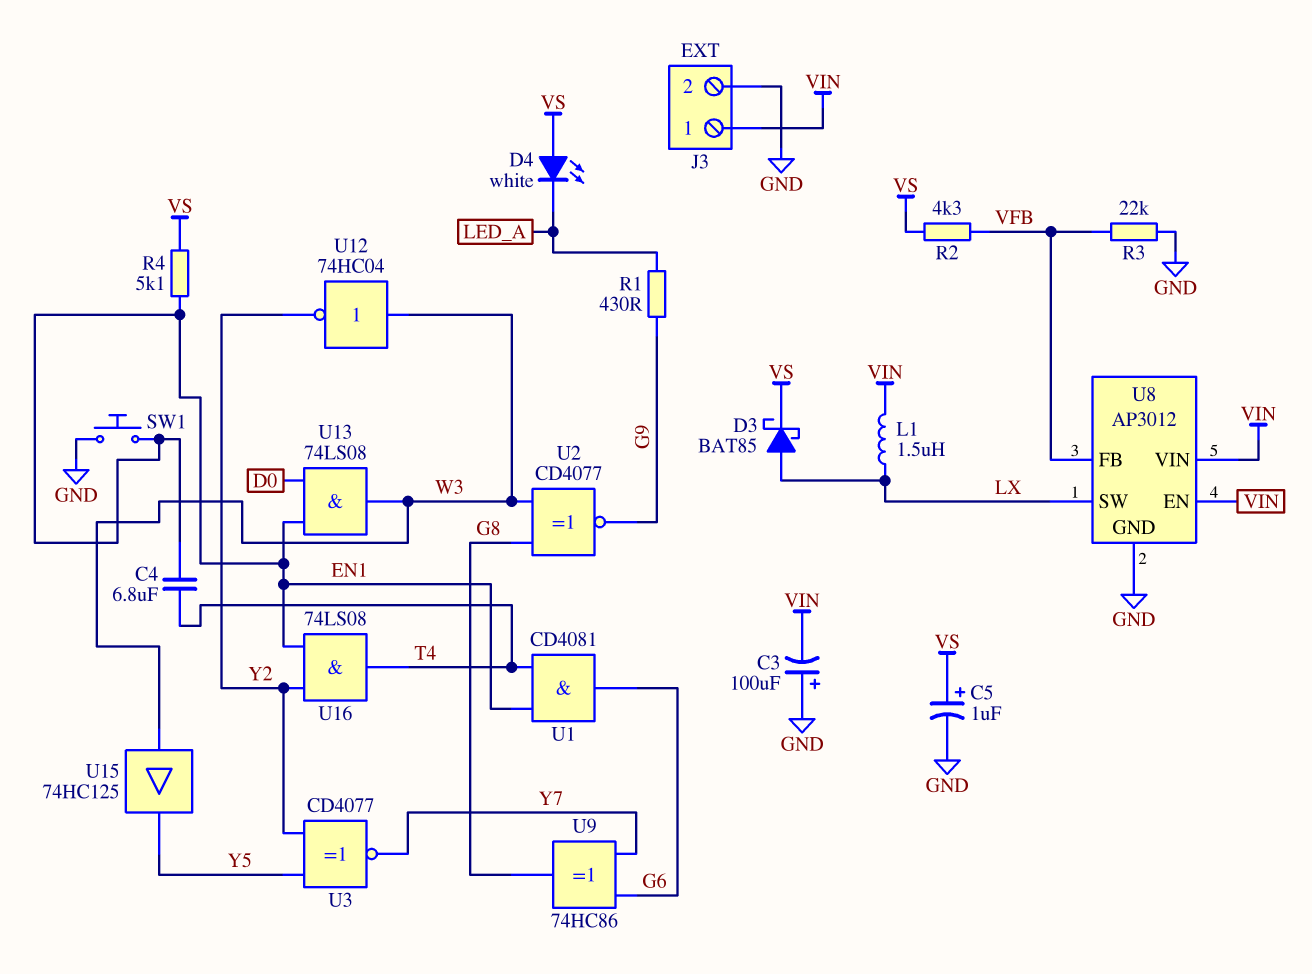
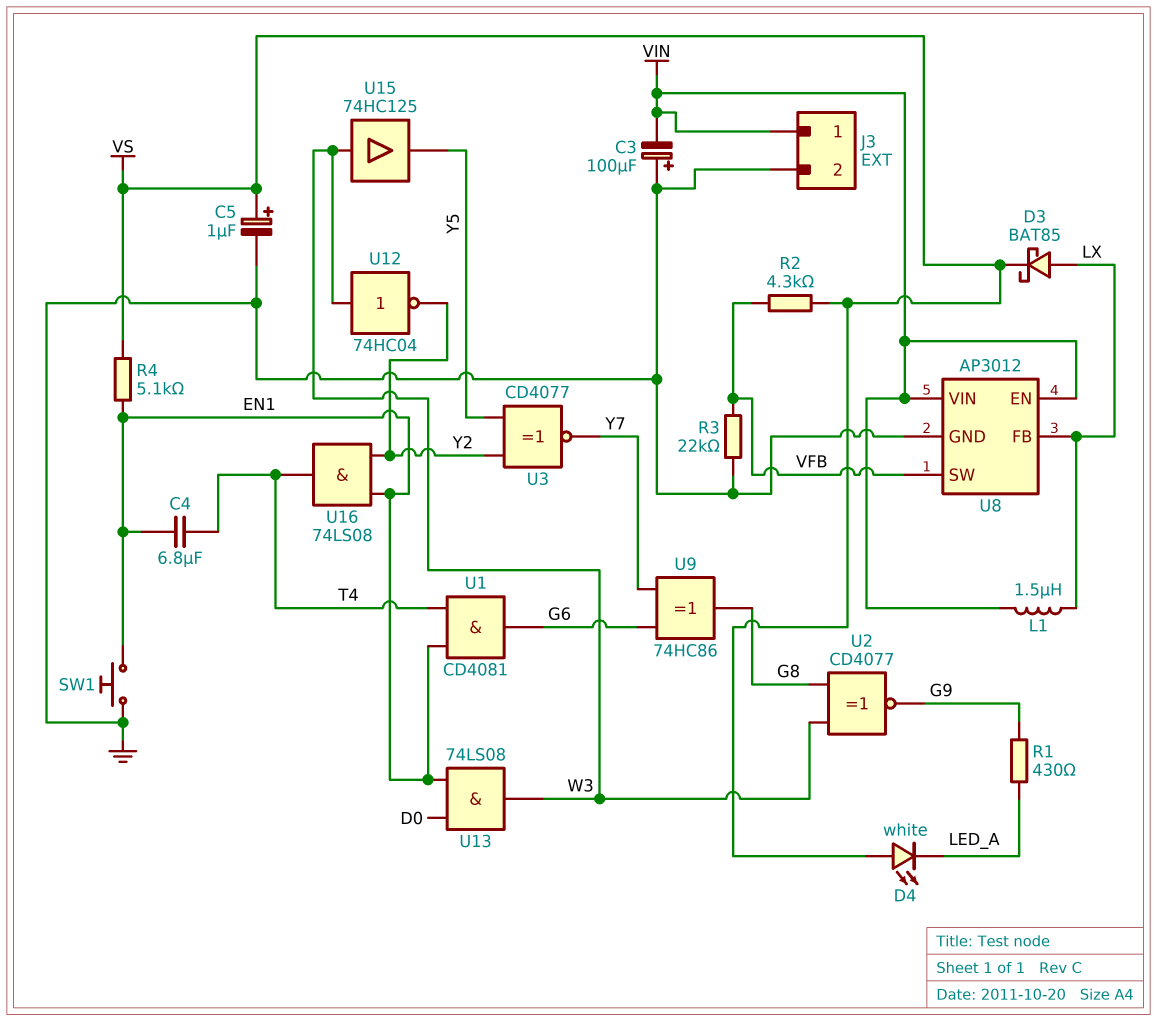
U8 pin FB: VFB -> LX
U8 pin SW: LX -> VFB

